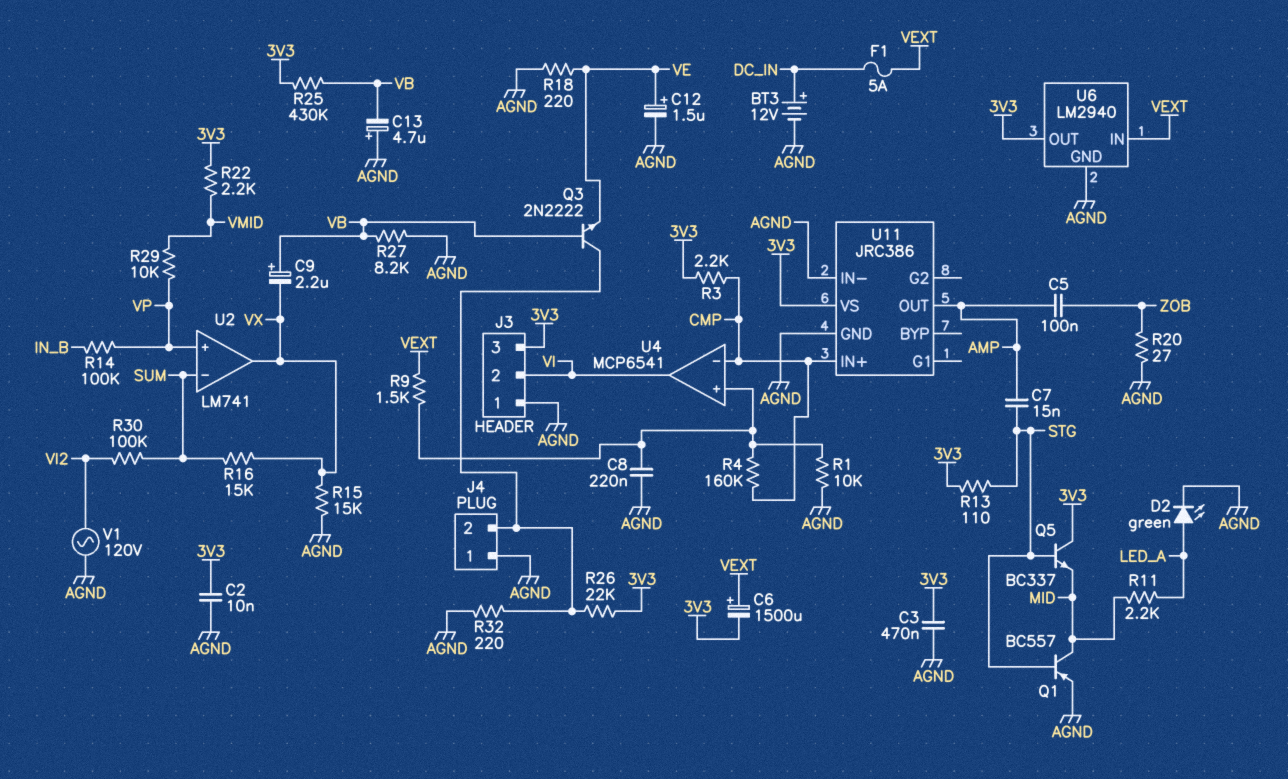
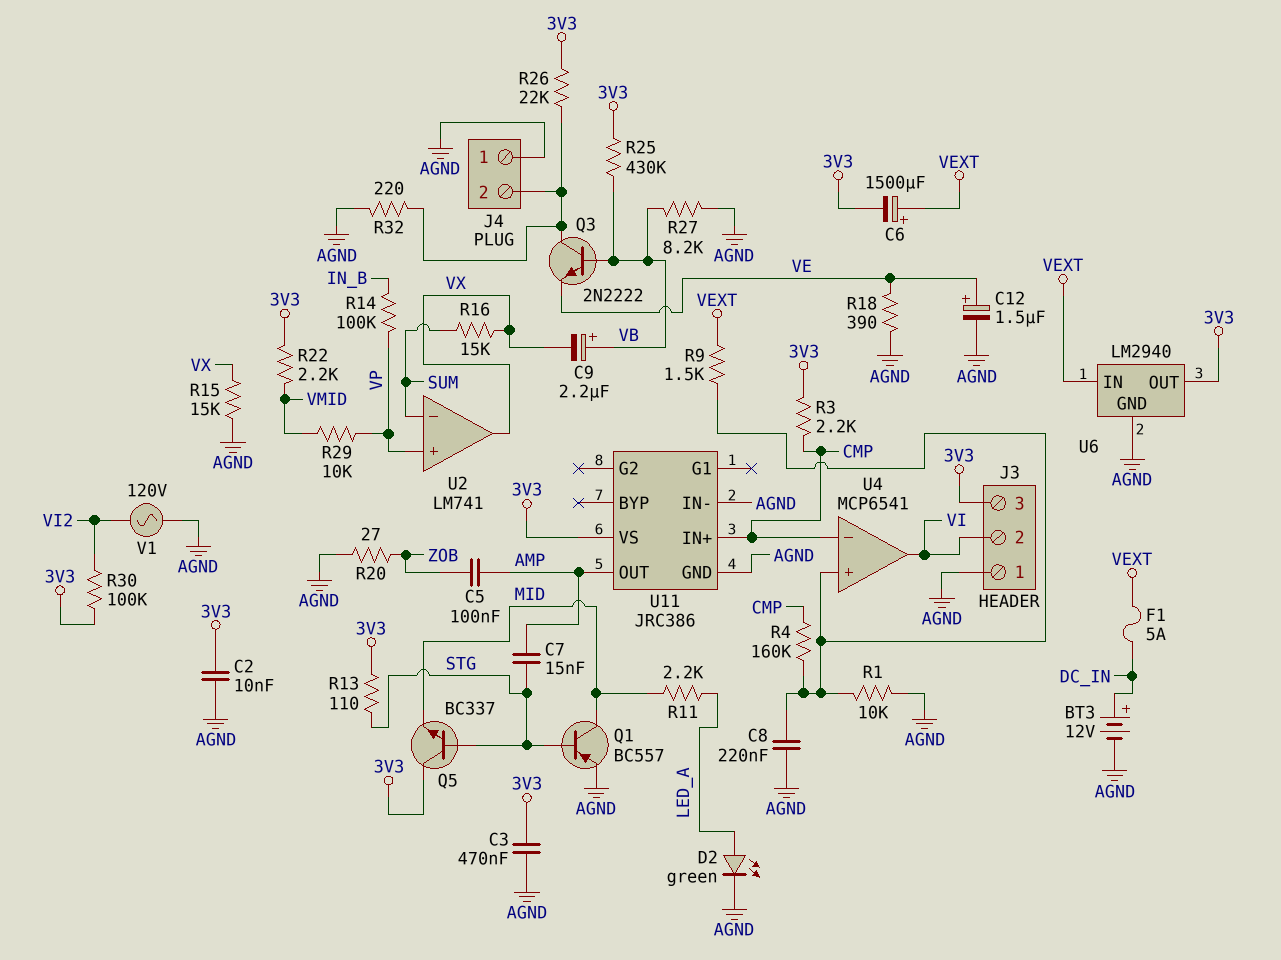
C13: 4.7uF (plus AGND, minus VB) -> none
R18: 220 (AGND, VE) -> 390 (AGND, VE)
R30: 100k (SUM, VI2) -> 100k (3V3, VI2)

